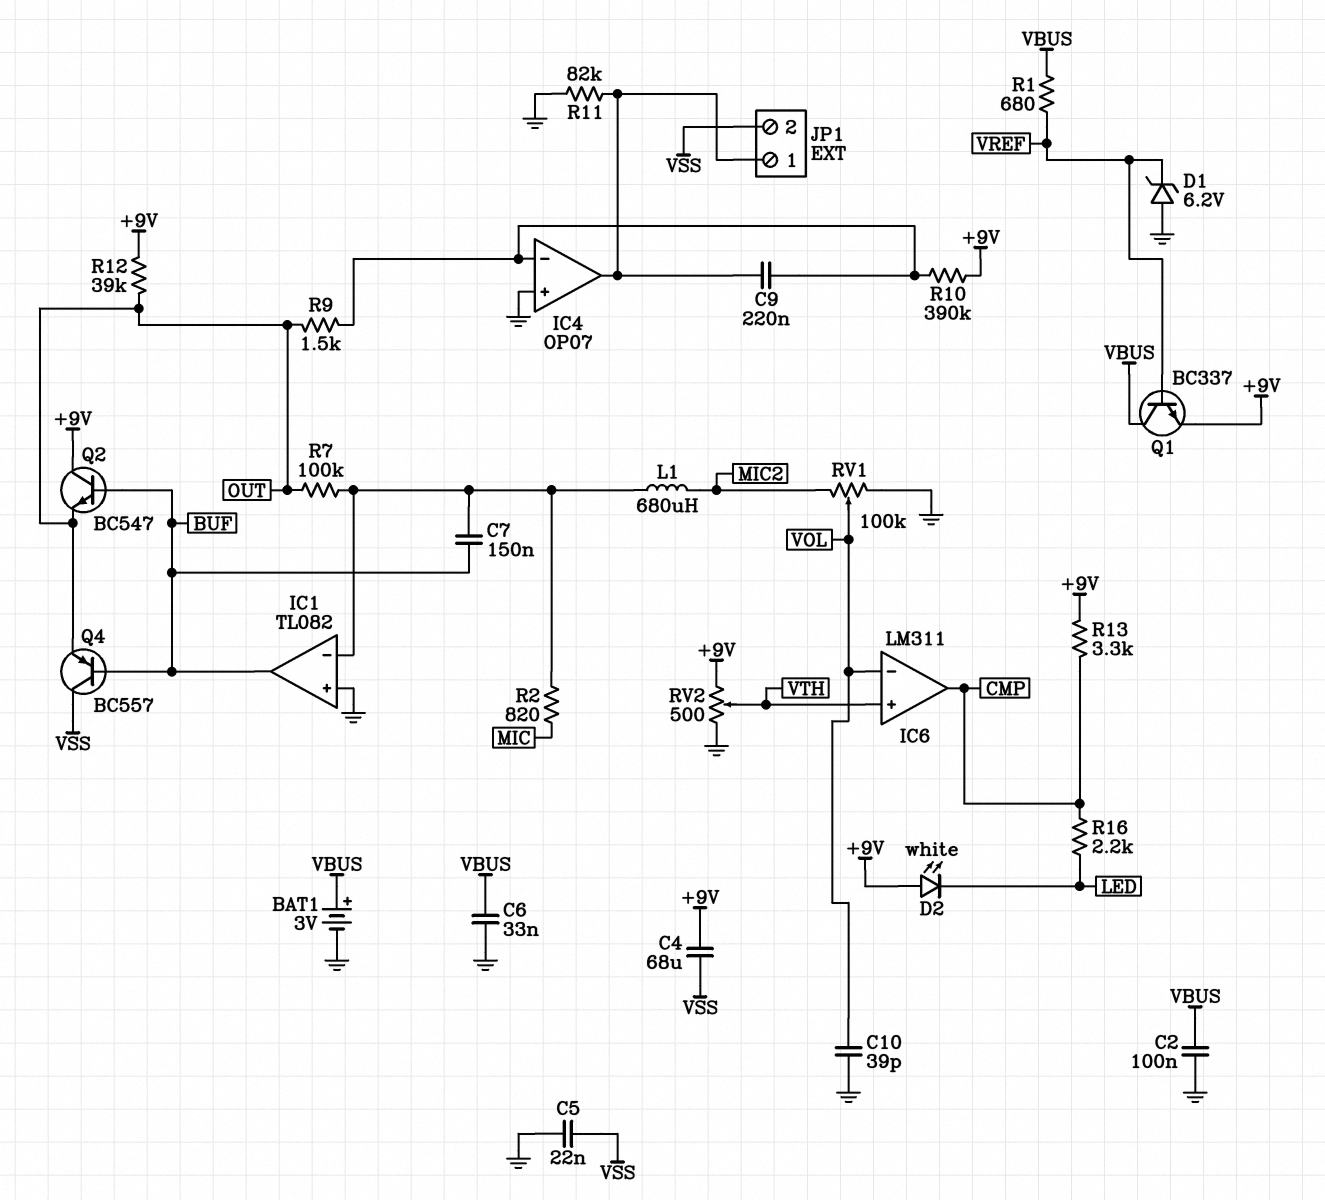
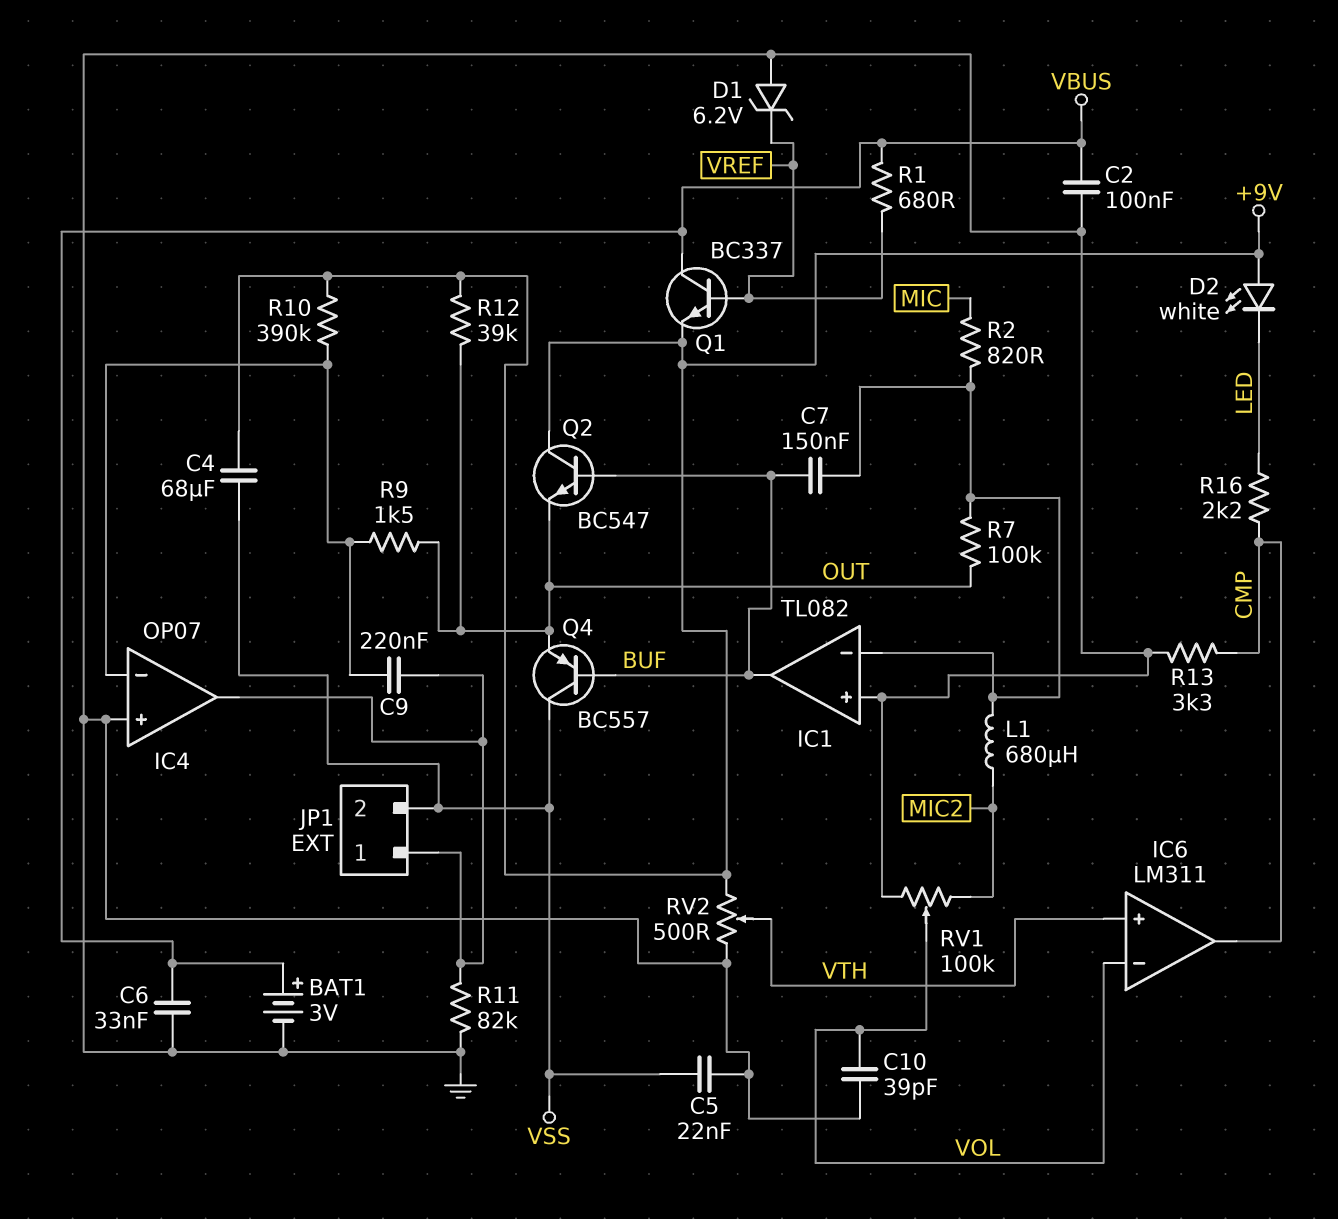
R13: 3.3k (+9V, CMP) -> 3.3k (CMP, GND)

